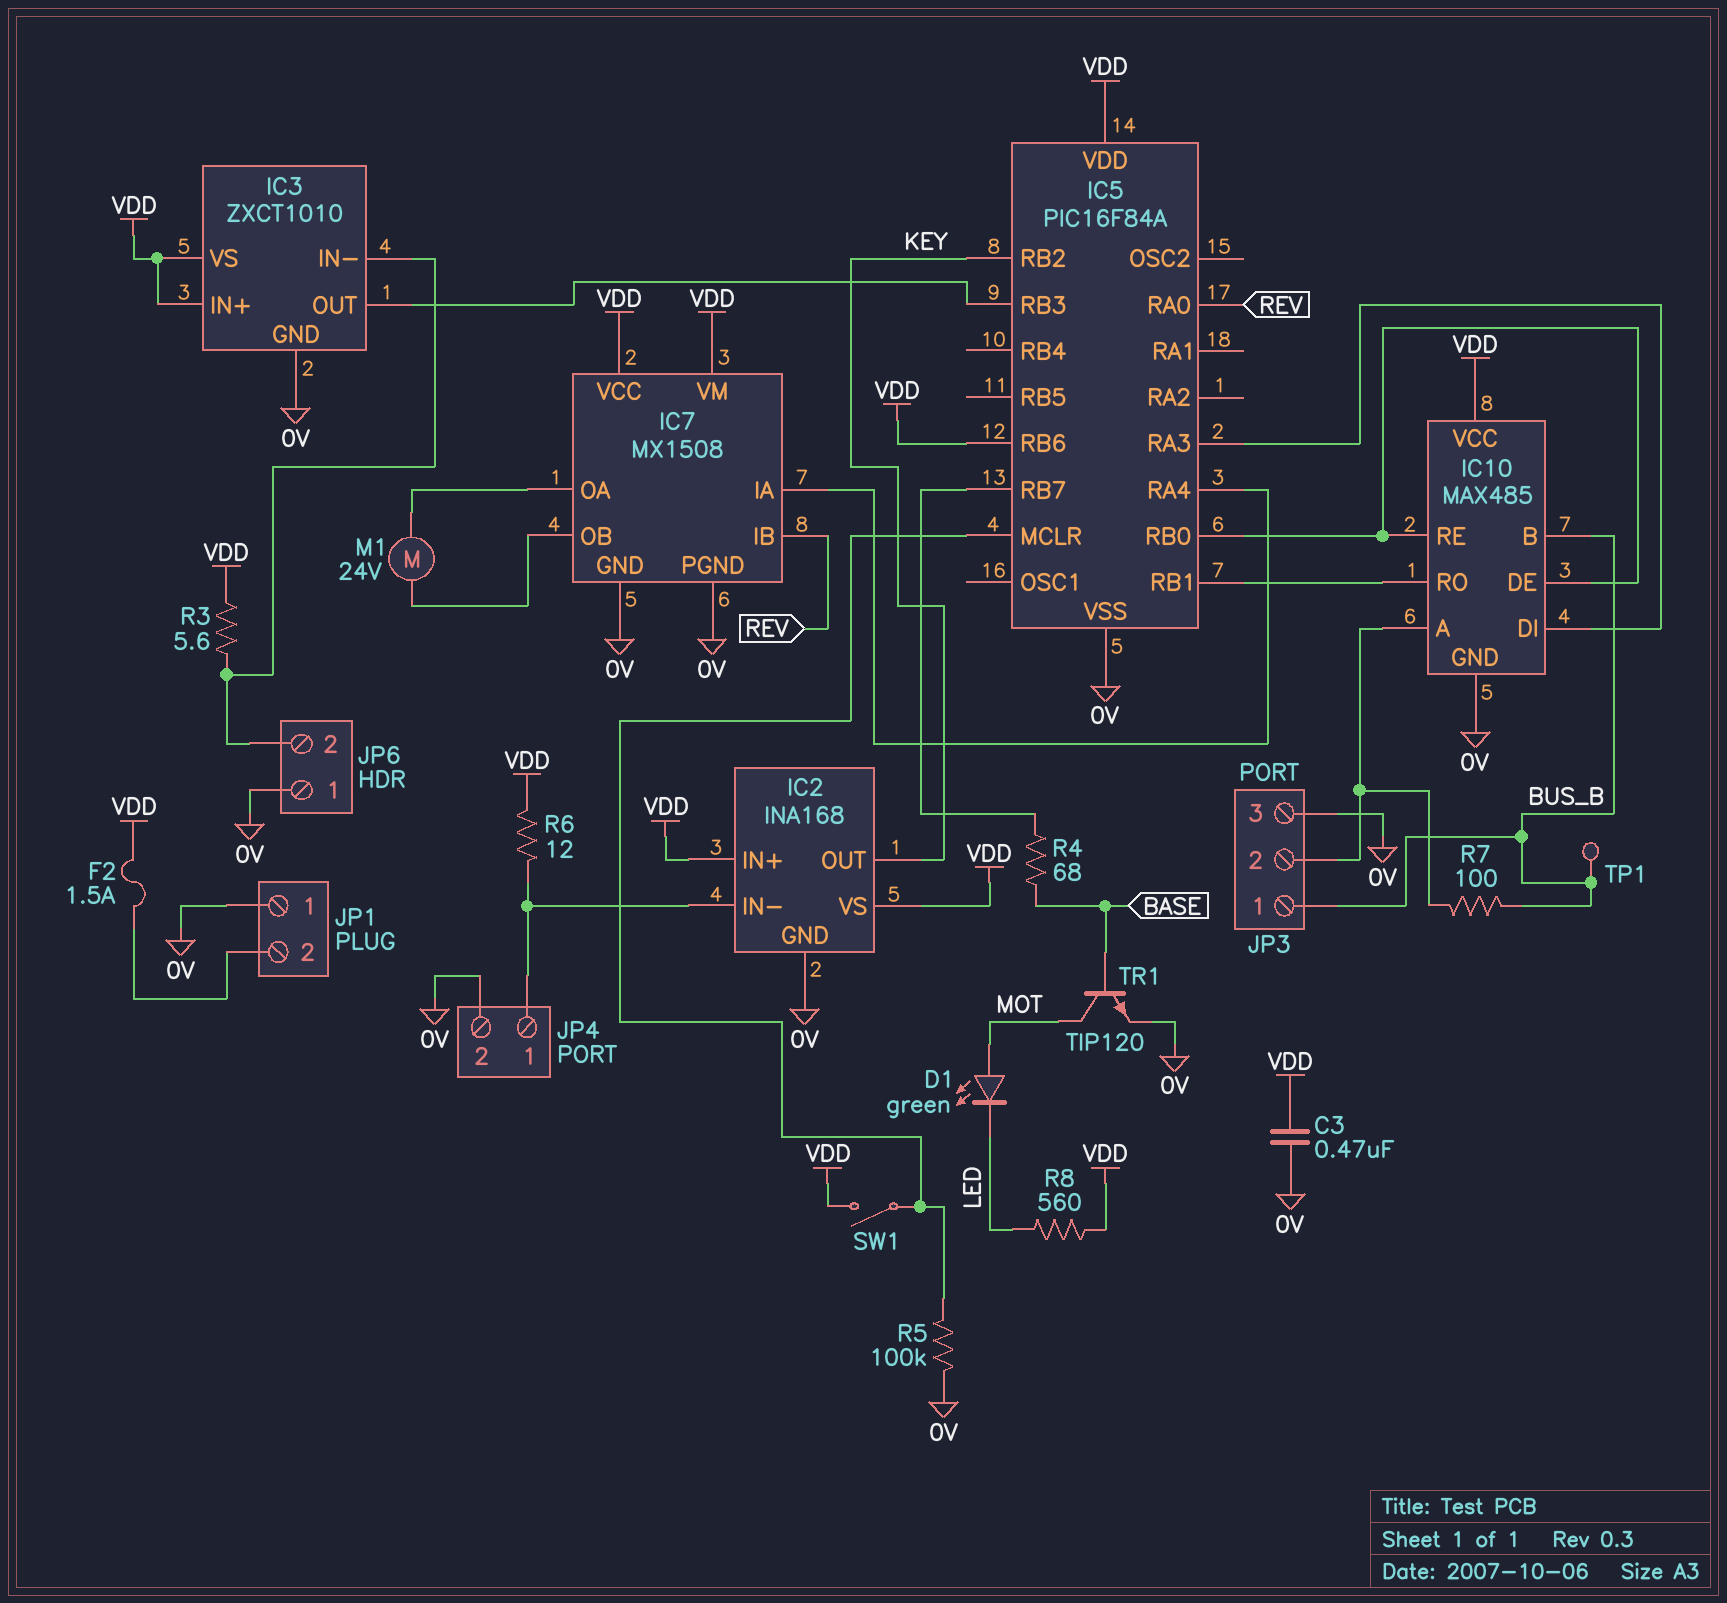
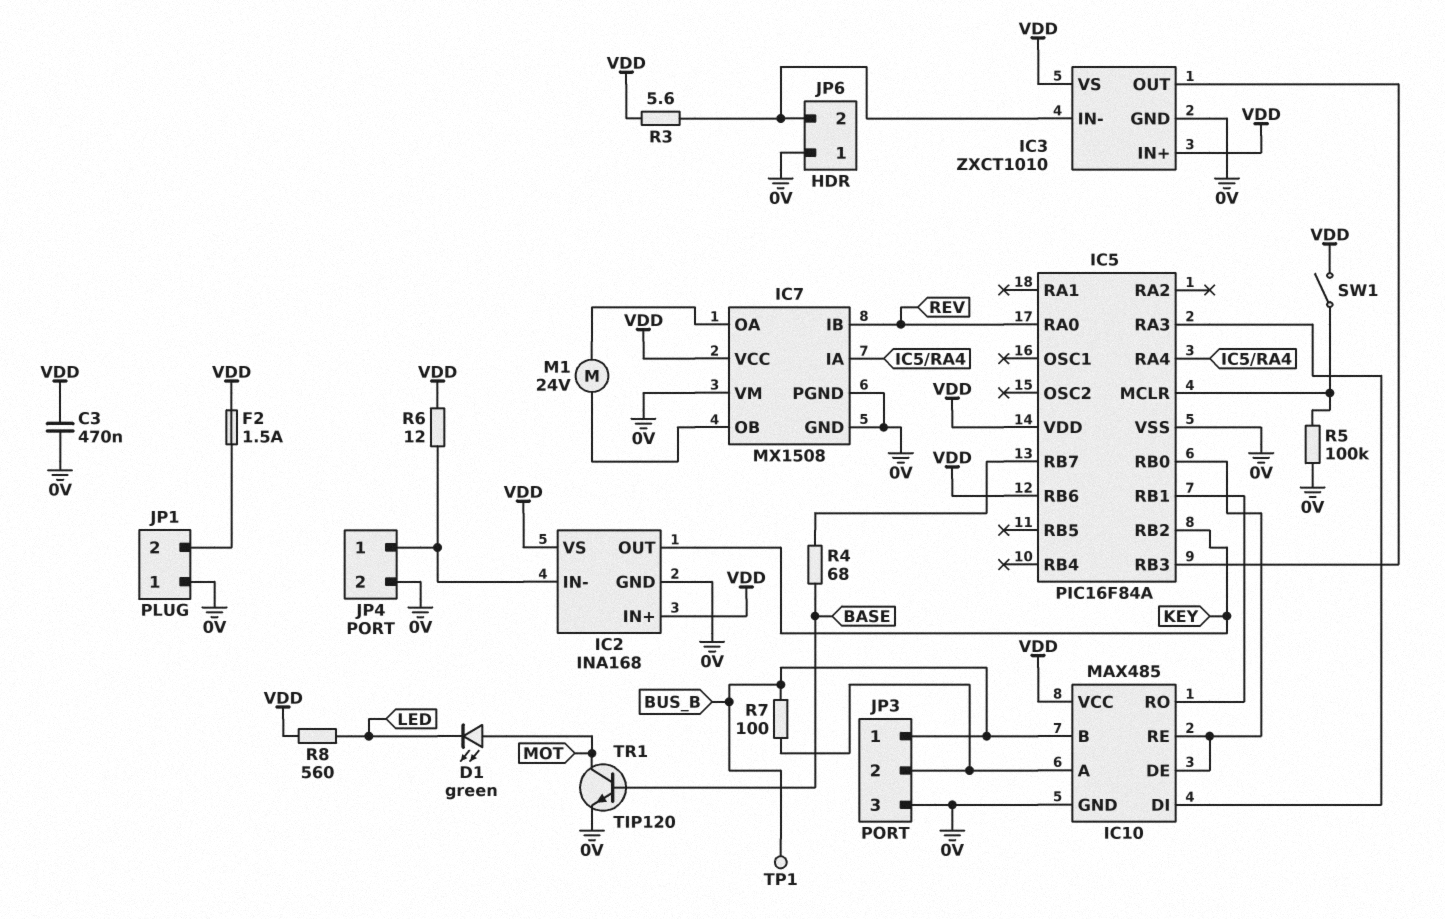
IC7 pin VM: VDD -> 0V

